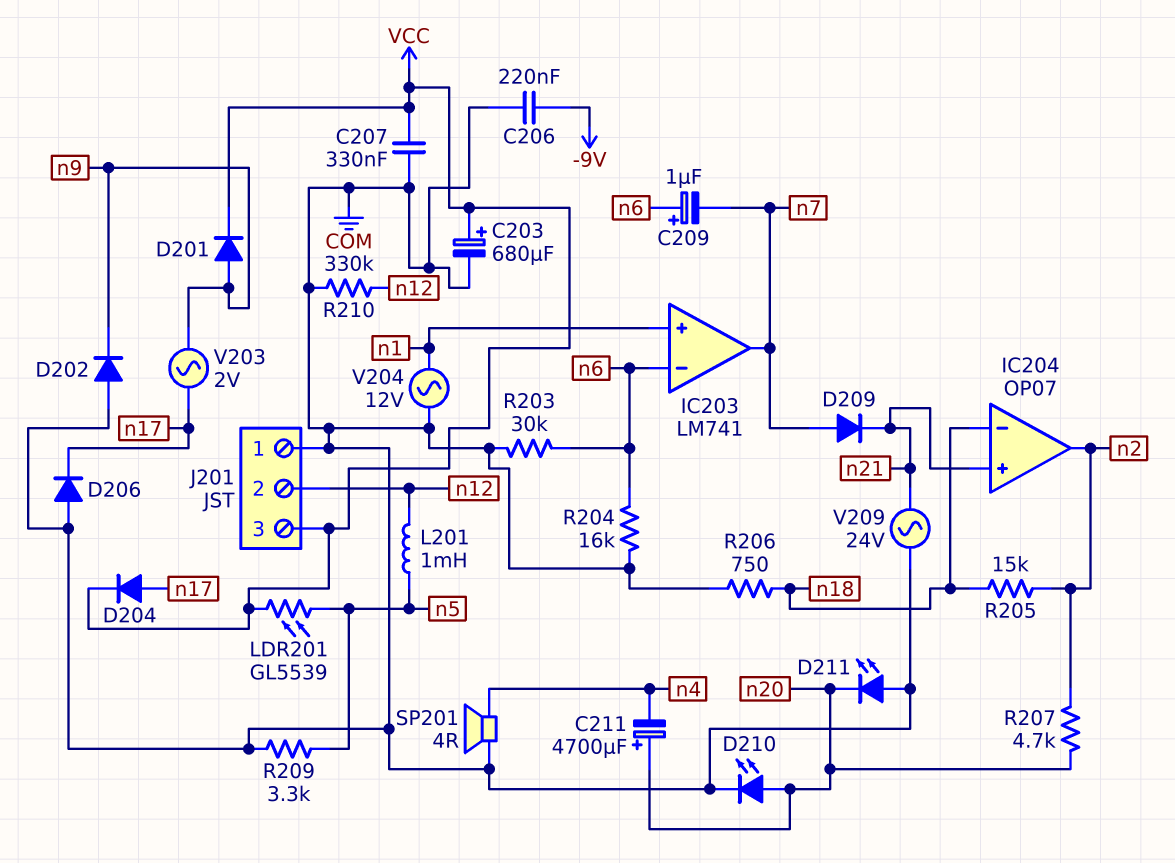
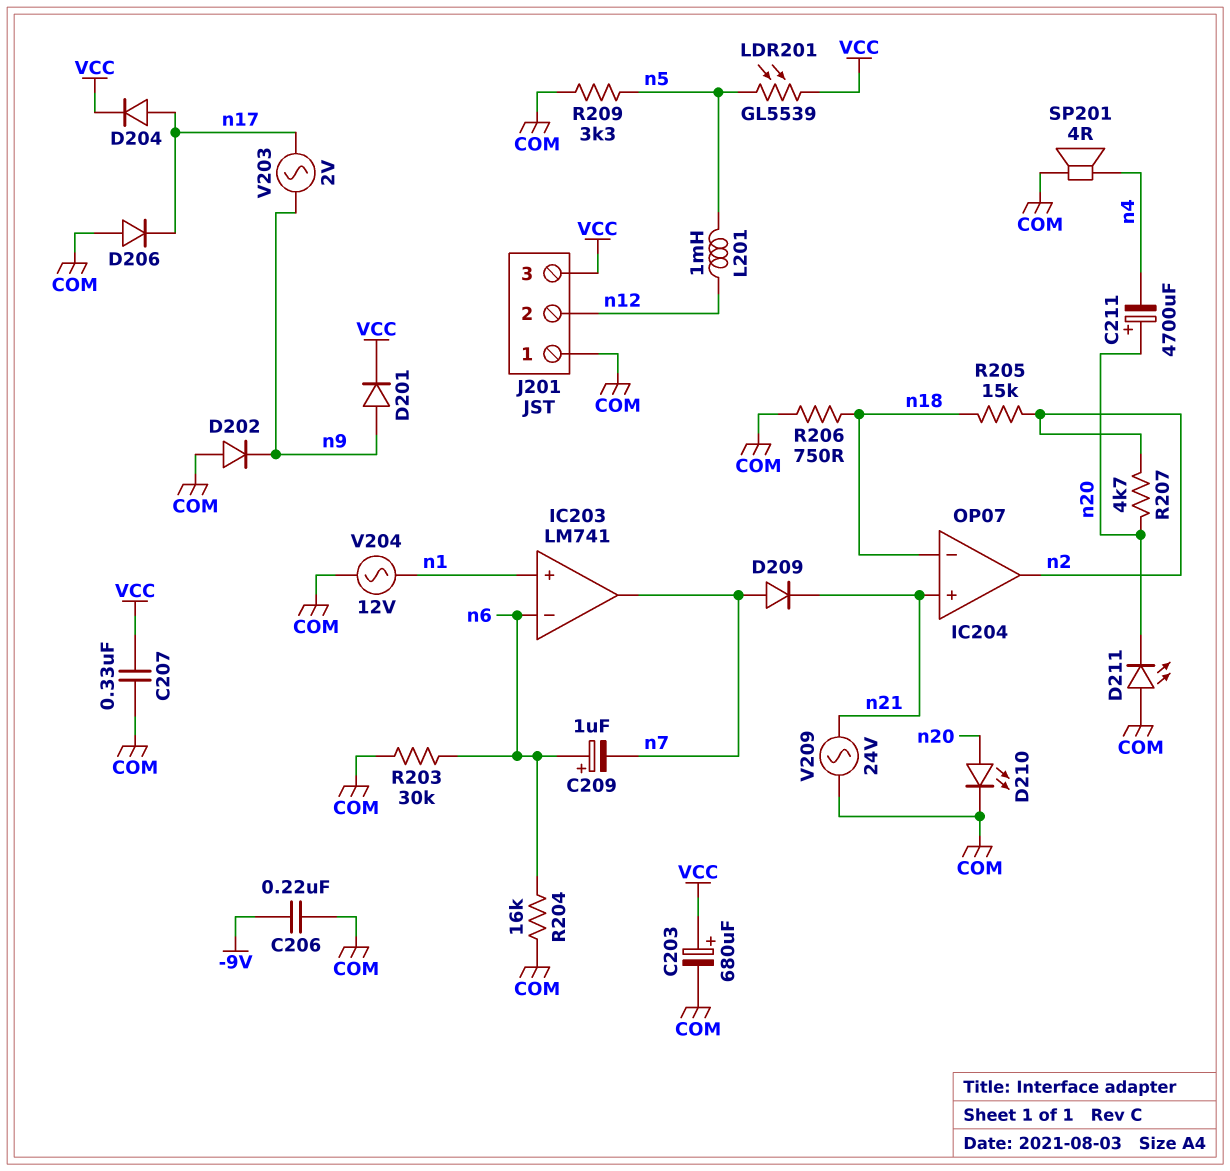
R210: 330k (COM, n12) -> none

